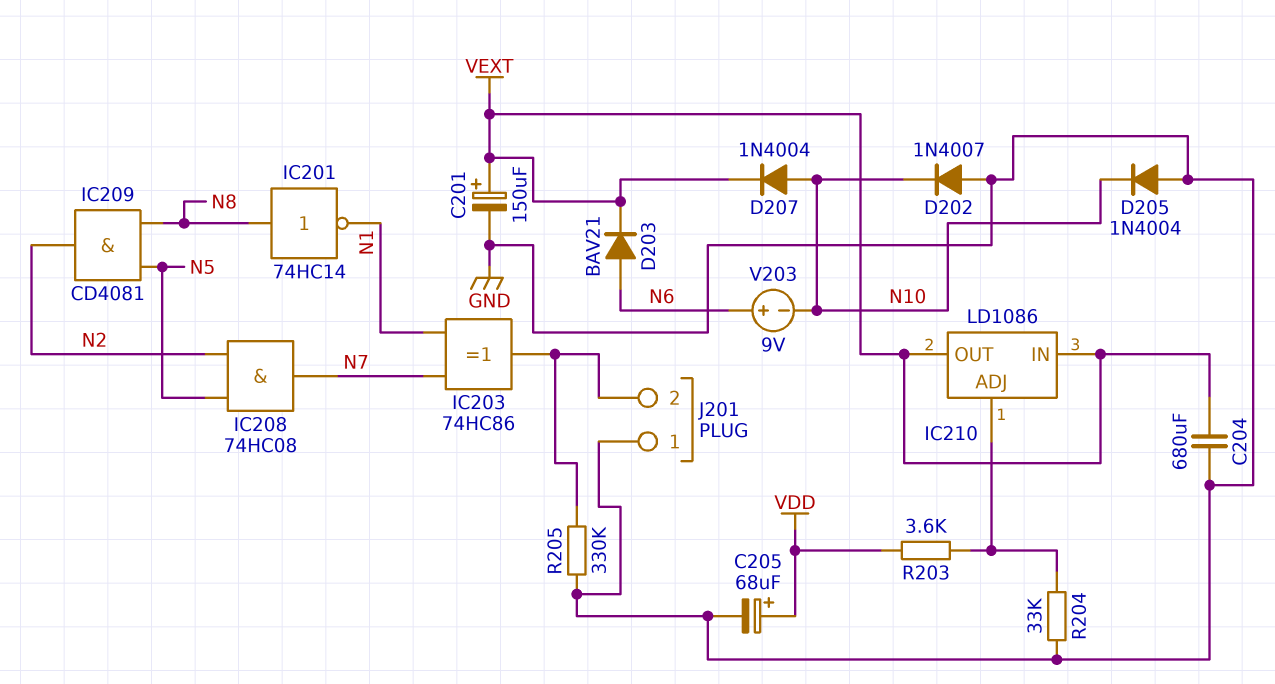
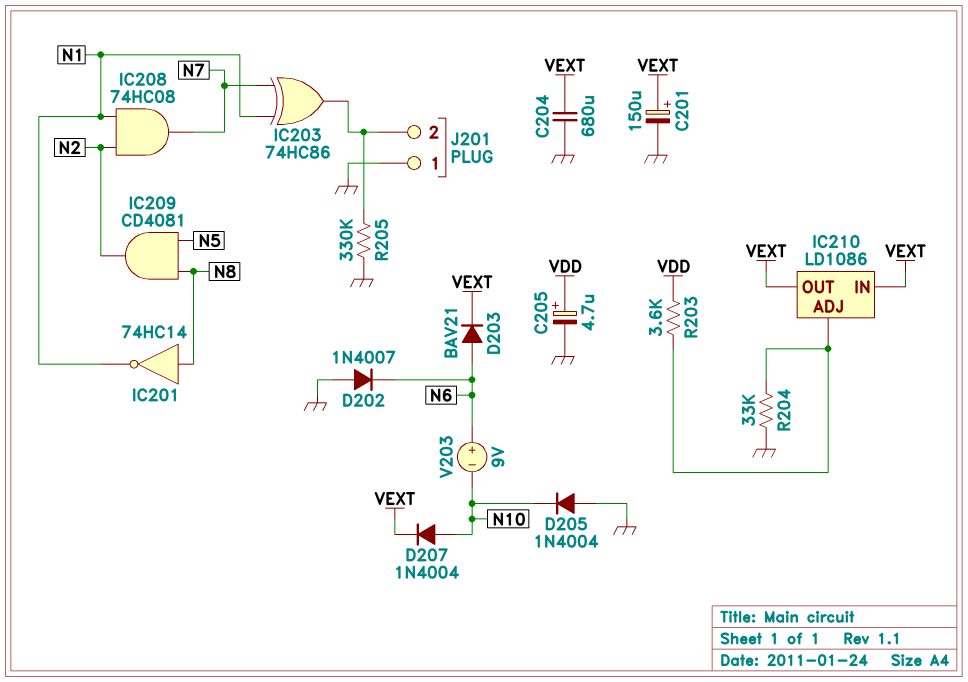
C205: 68uF (plus VDD, minus GND) -> 4.7uF (plus VDD, minus GND)
D202: diode 1N4007 (A GND, K N10) -> diode 1N4007 (A GND, K N6)
IC208: AND 74HC08 (in N2, in N5, out N7) -> AND 74HC08 (in N1, in N2, out N7)

